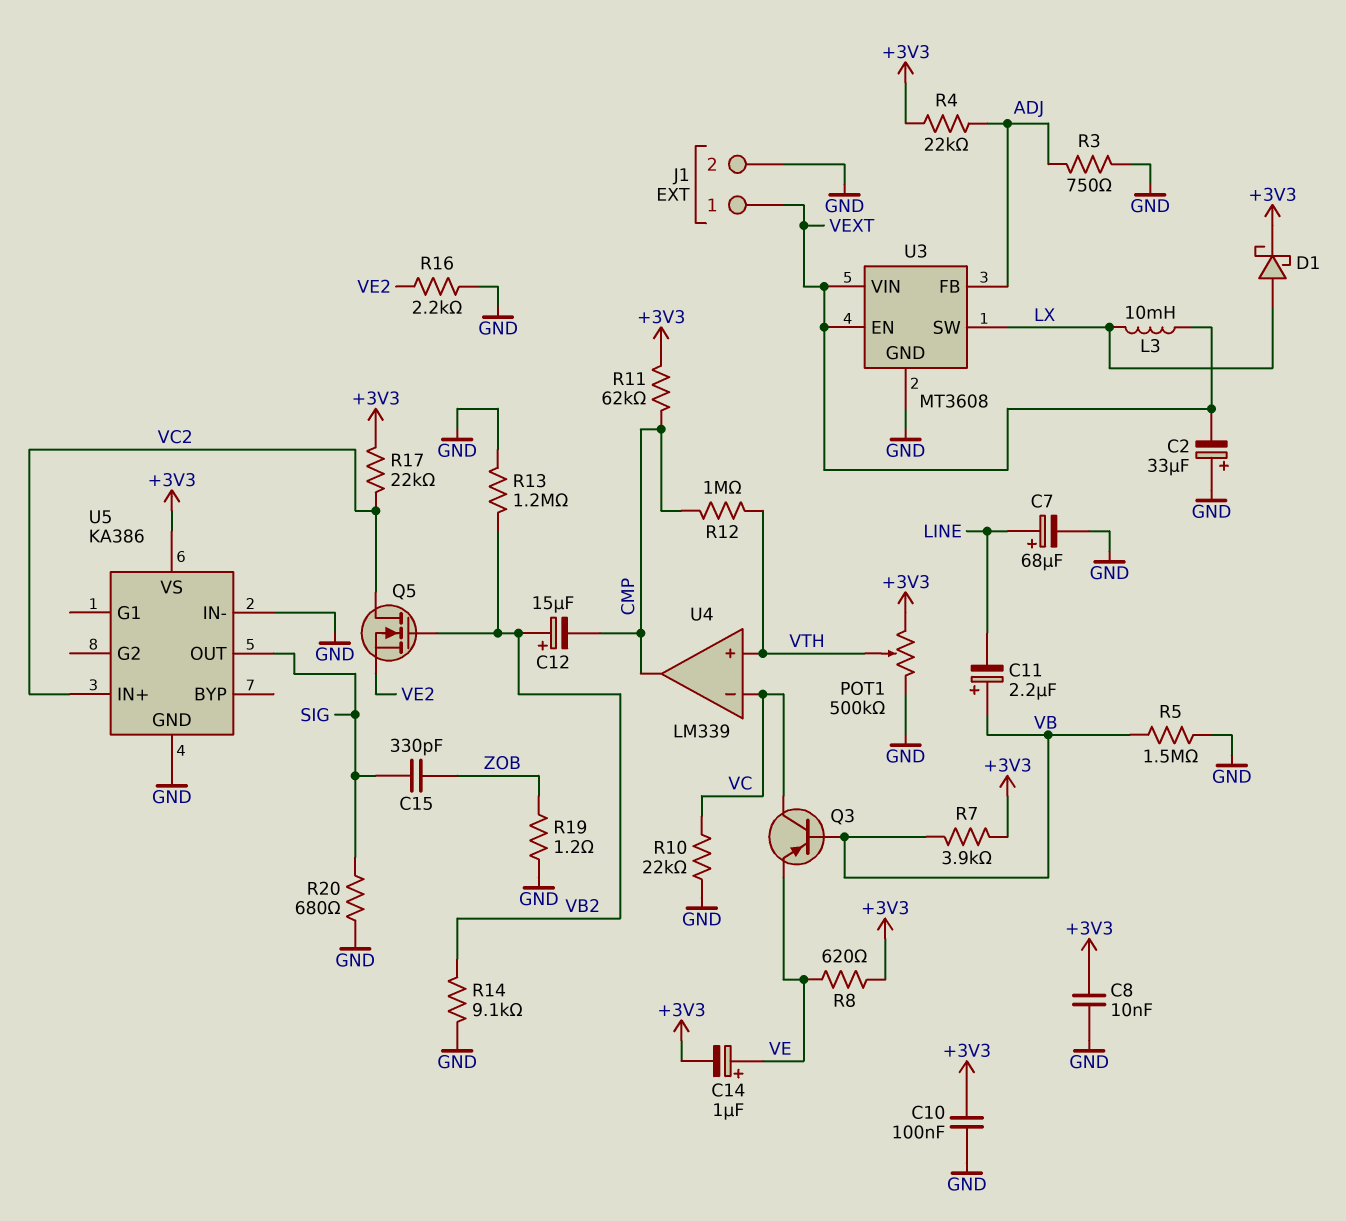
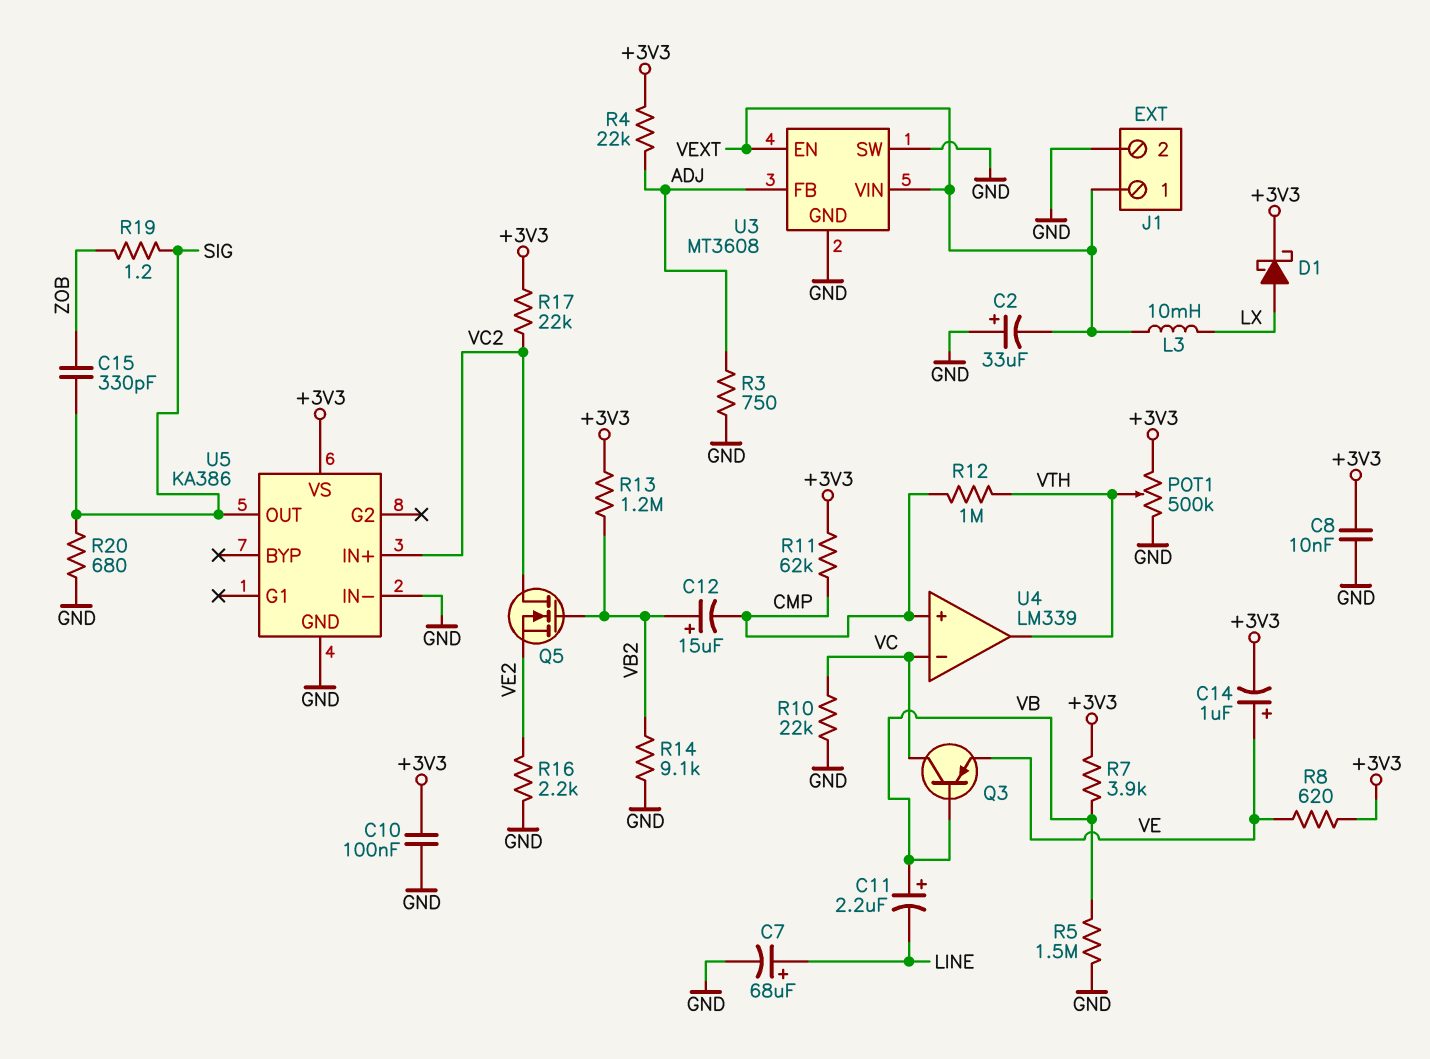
R13: 1.2M (GND, VB2) -> 1.2M (+3V3, VB2)
R19: 1.2 (GND, ZOB) -> 1.2 (SIG, ZOB)
U3 pin SW: LX -> GND
U4 pin in+: VTH -> CMP
U4 pin out: CMP -> VTH

